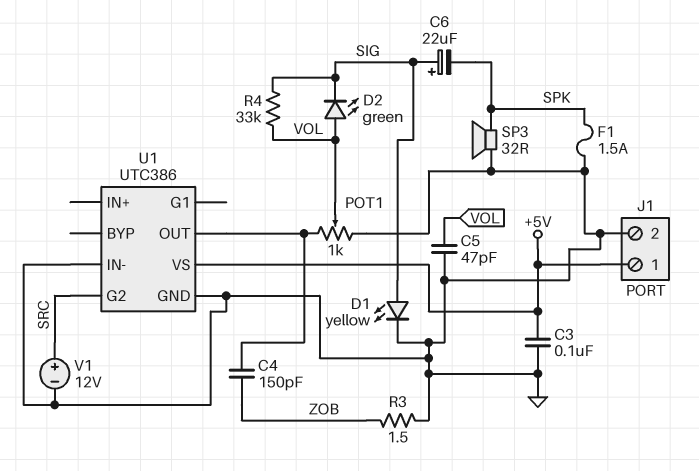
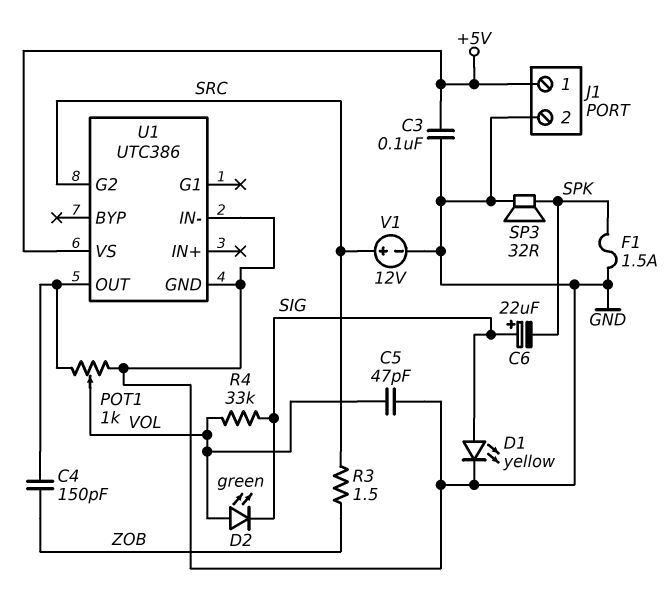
R3: 1.5 (GND, ZOB) -> 1.5 (SRC, ZOB)

